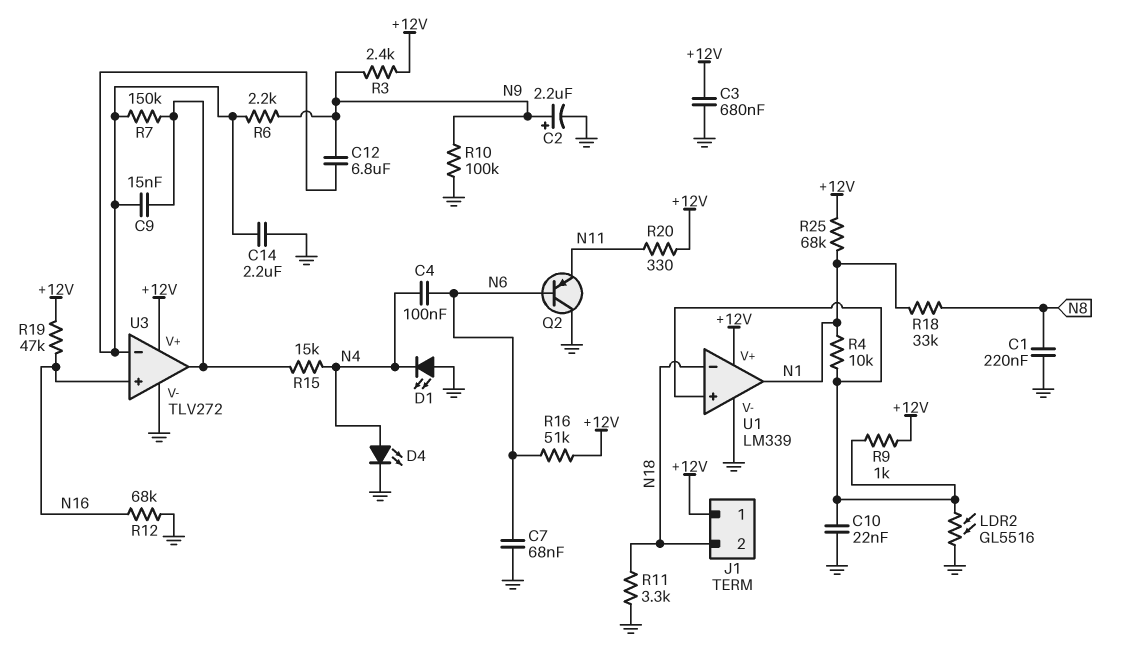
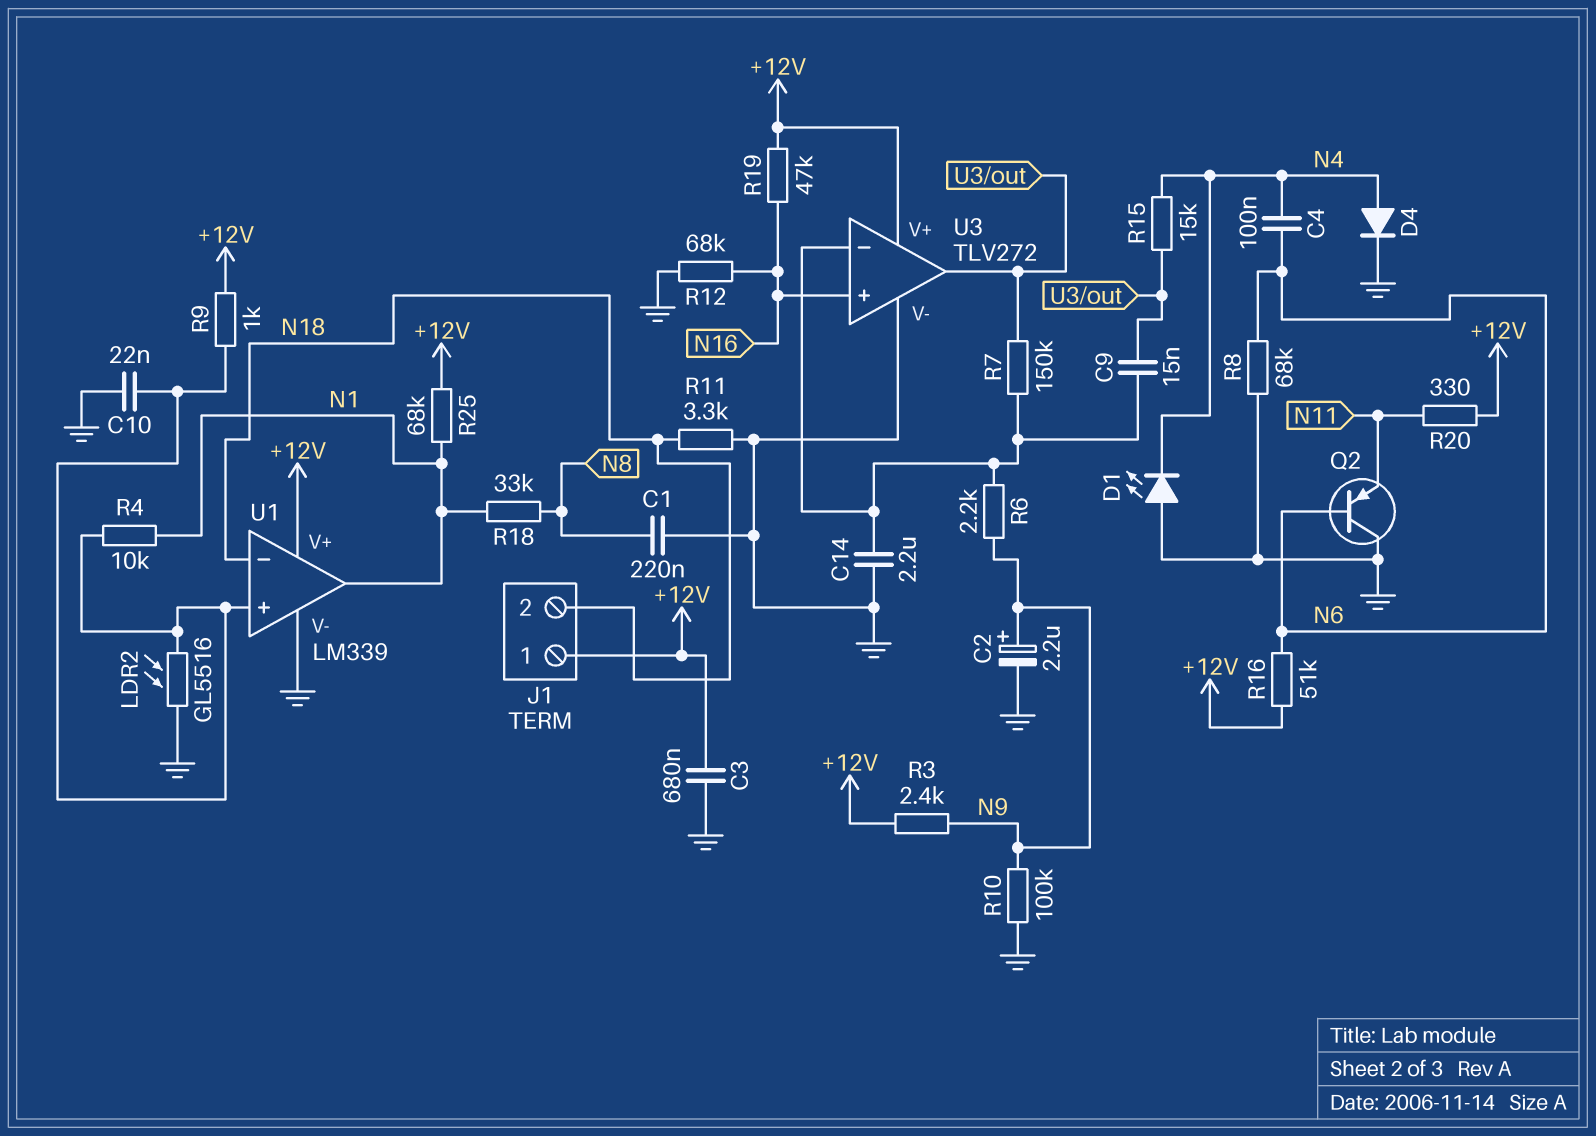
C7: 68nF (GND, N6) -> none
C12: 6.8uF (N9, U3/in-) -> none
D4: LED (A N4, K GND) -> diode (A N4, K GND)
R8: none -> 68k (GND, N6)

